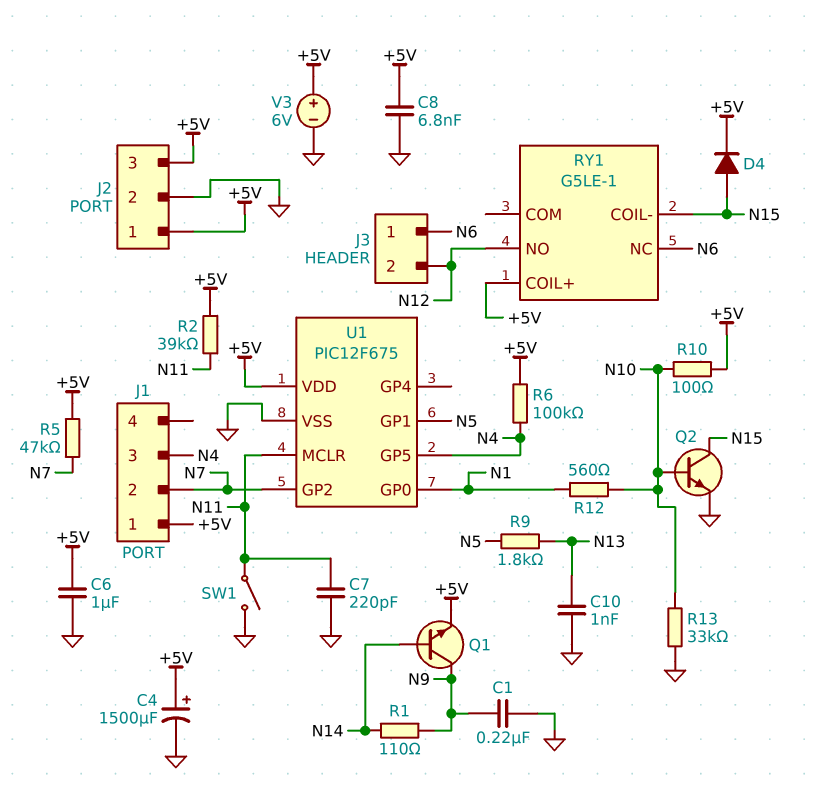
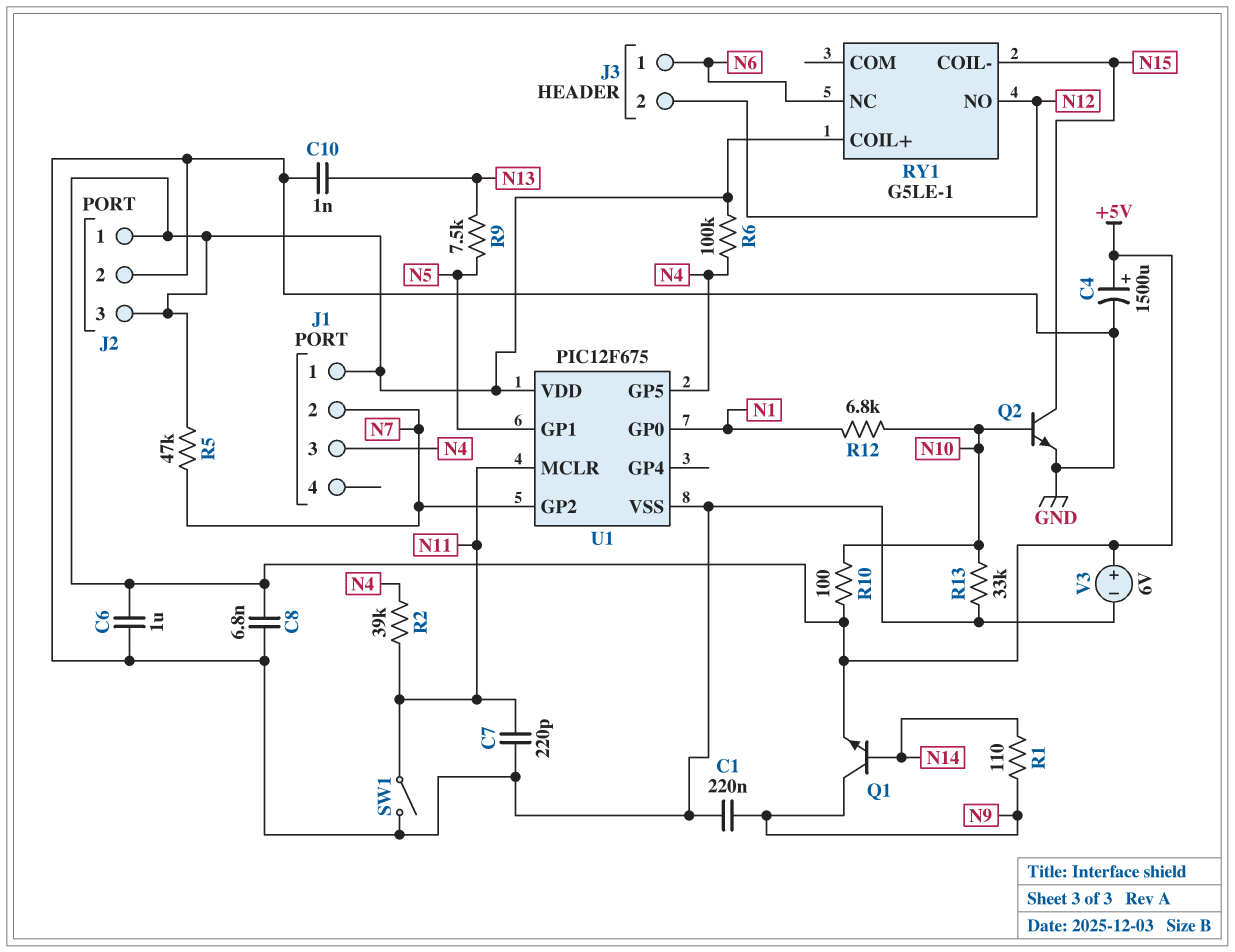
D4: diode (A N15, K +5V) -> none
R2: 39k (+5V, N11) -> 39k (N4, N11)
R9: 1.8k (N5, N13) -> 7.5k (N5, N13)
R12: 560 (N1, N10) -> 6.8k (N1, N10)

